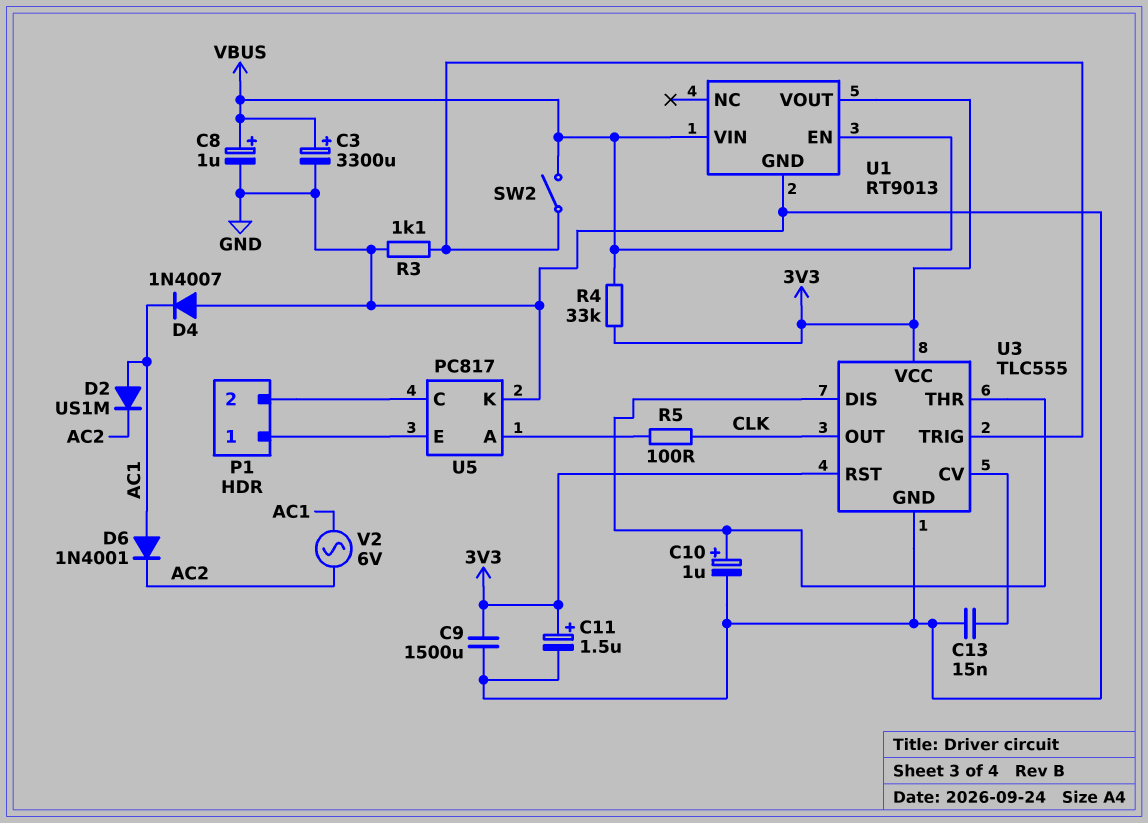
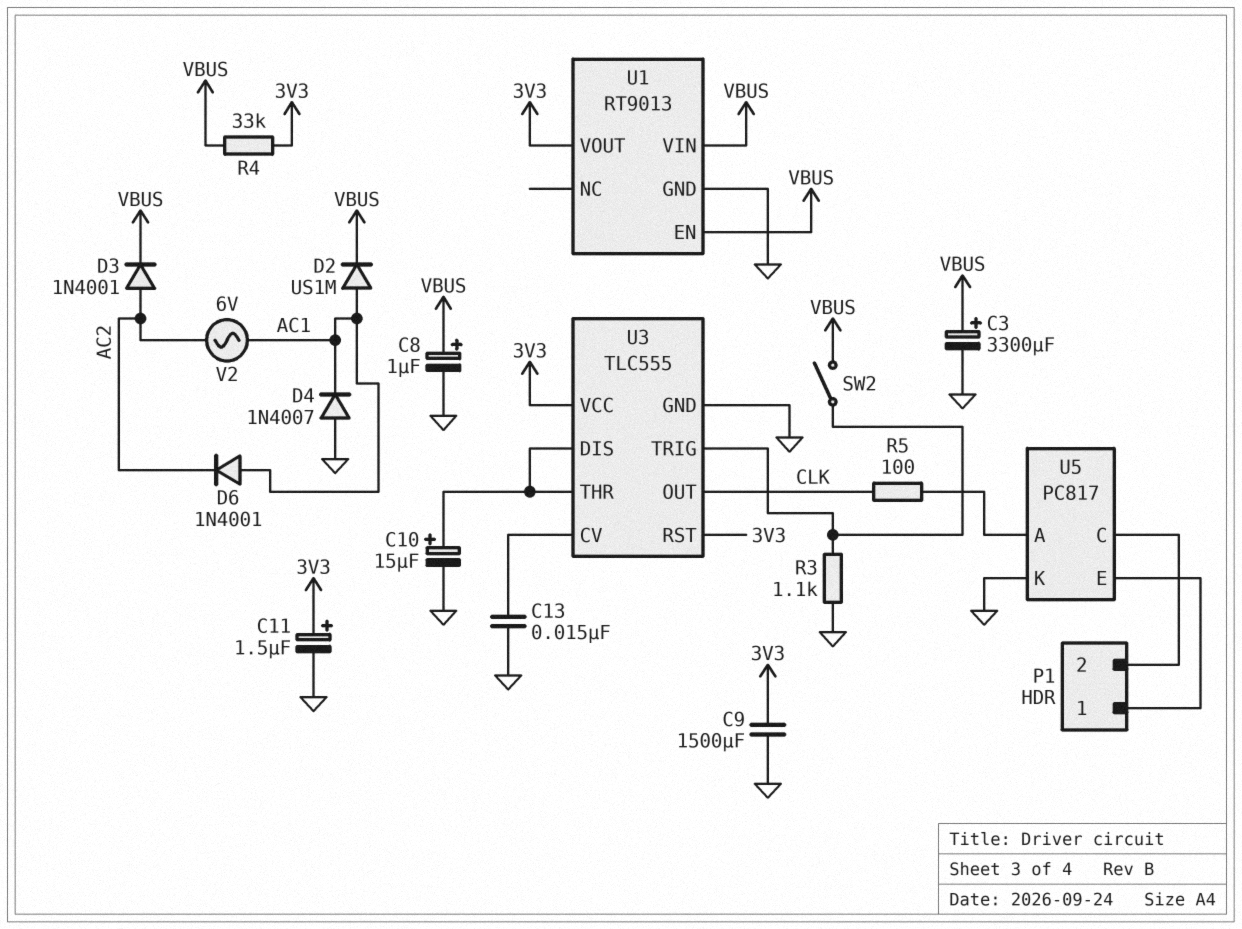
C10: 1uF (plus U3/DIS, minus GND) -> 15uF (plus U3/DIS, minus GND)
D2: diode US1M (A AC1, K AC2) -> diode US1M (A AC1, K VBUS)
D3: none -> diode 1N4001 (A AC2, K VBUS)

